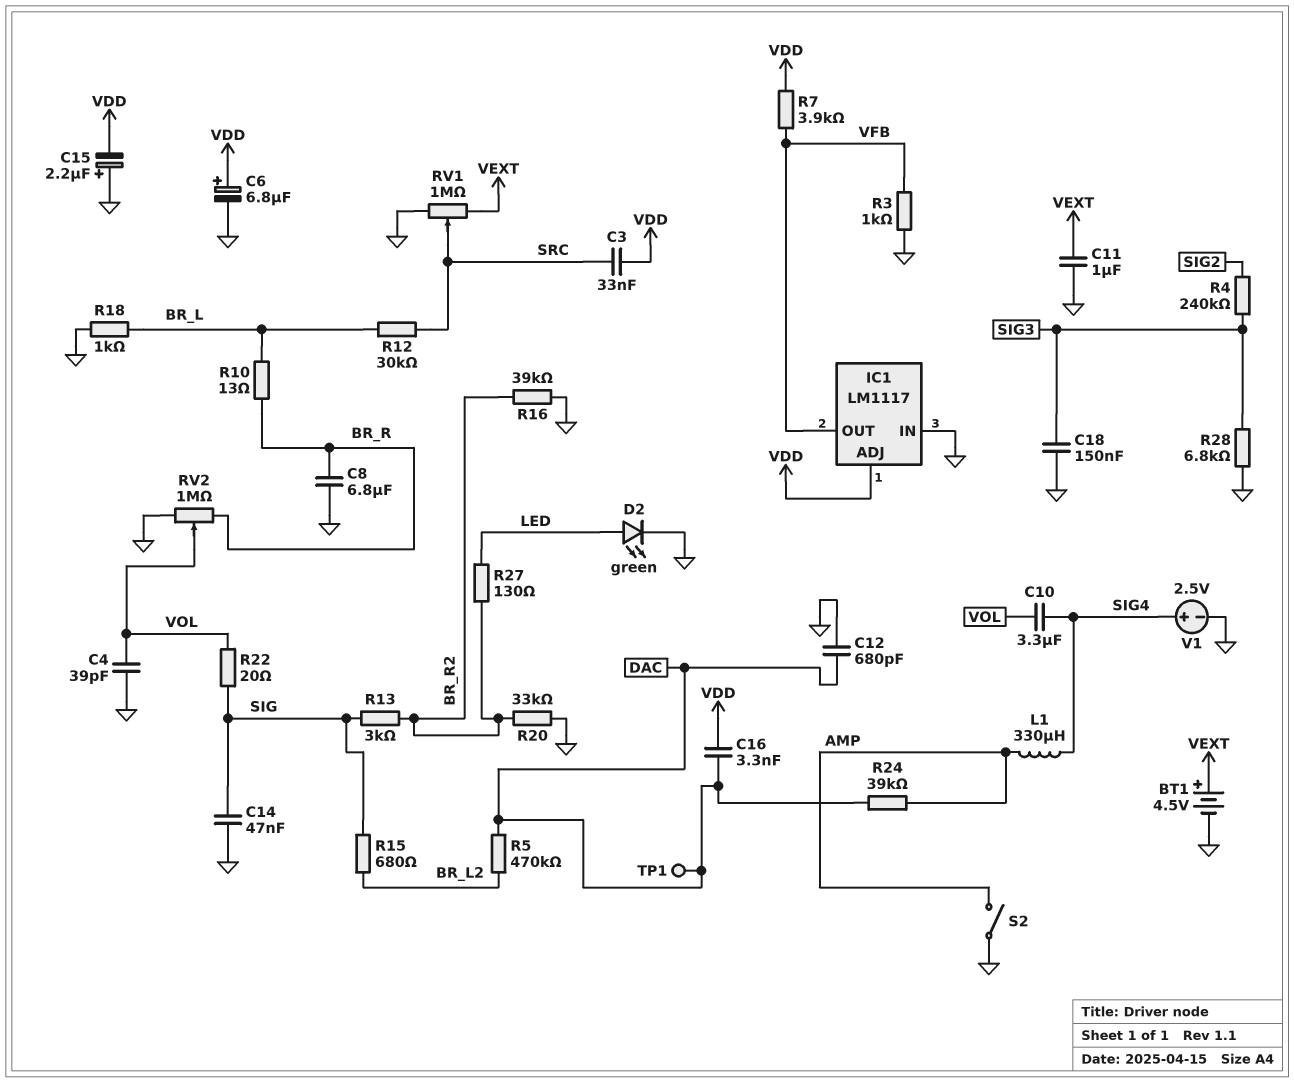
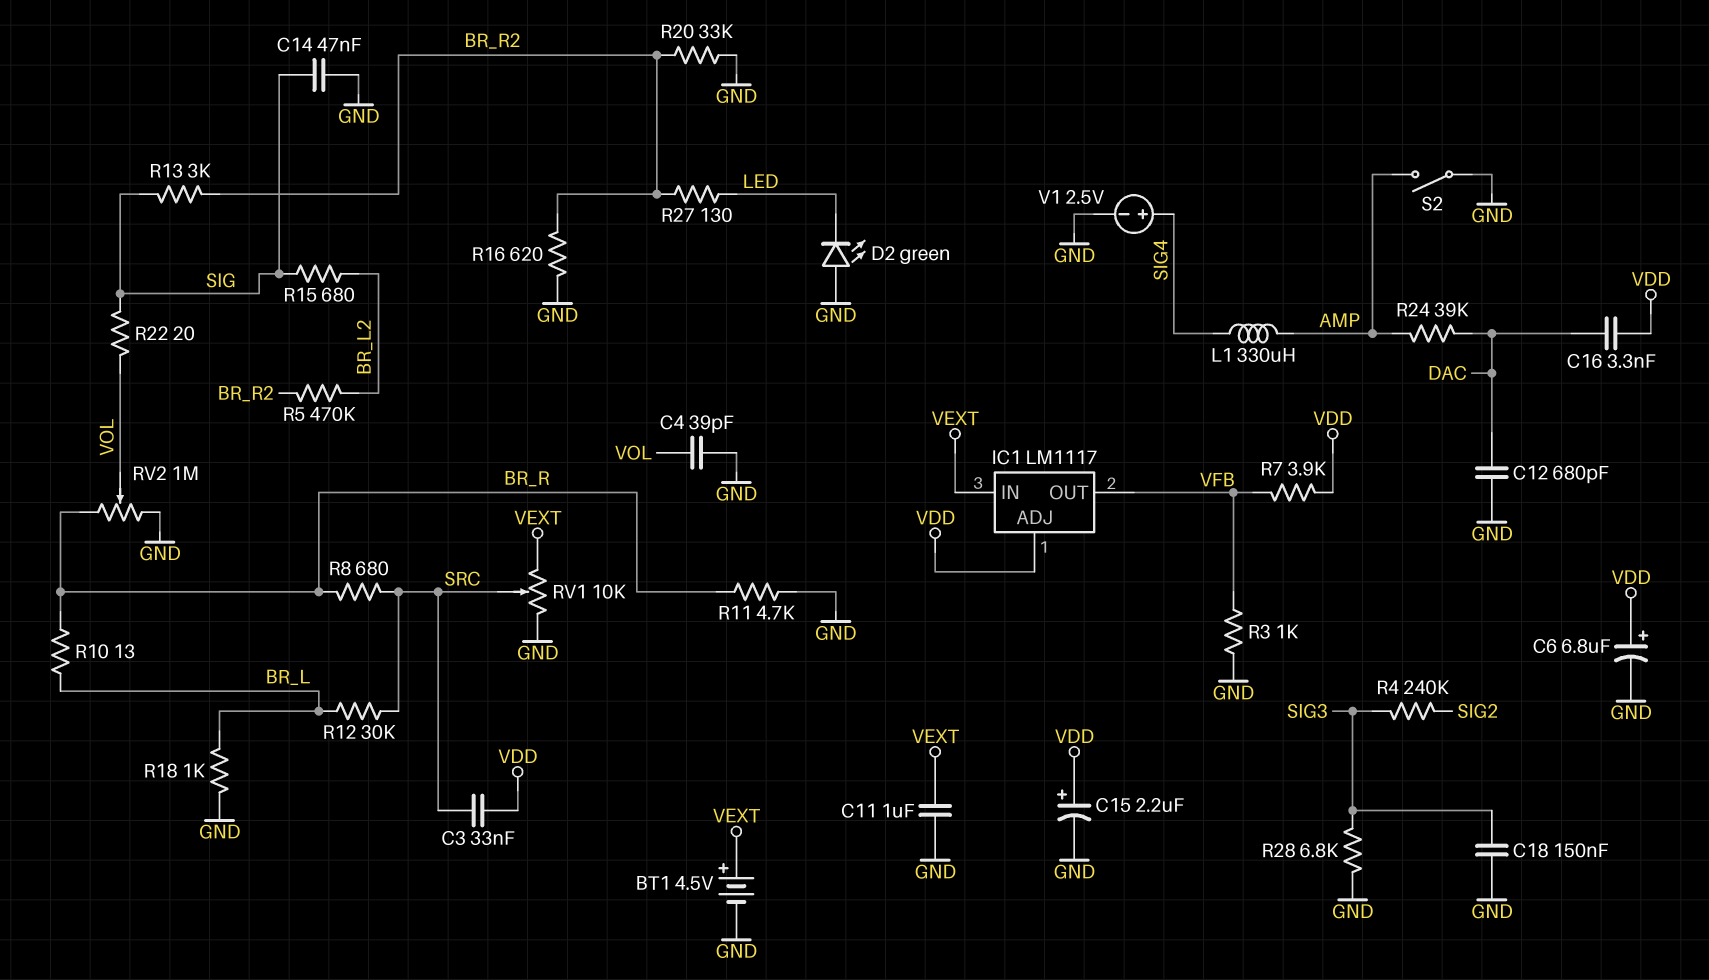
C8: 6.8uF (BR_R, GND) -> none
C10: 3.3uF (SIG4, VOL) -> none
C15: 2.2uF (plus GND, minus VDD) -> 2.2uF (plus VDD, minus GND)
D2: LED green (A LED, K GND) -> LED green (A GND, K LED)
IC1 pin IN: GND -> VEXT
R5: 470k (BR_L2, DAC) -> 470k (BR_L2, BR_R2)
R8: none -> 680 (BR_R, SRC)
R11: none -> 4.7k (BR_R, GND)
R16: 39k (BR_R2, GND) -> 620 (BR_R2, GND)
RV1: 1M (GND, VEXT, wiper SRC) -> 10k (GND, VEXT, wiper SRC)
TP1: test point (DAC) -> none

